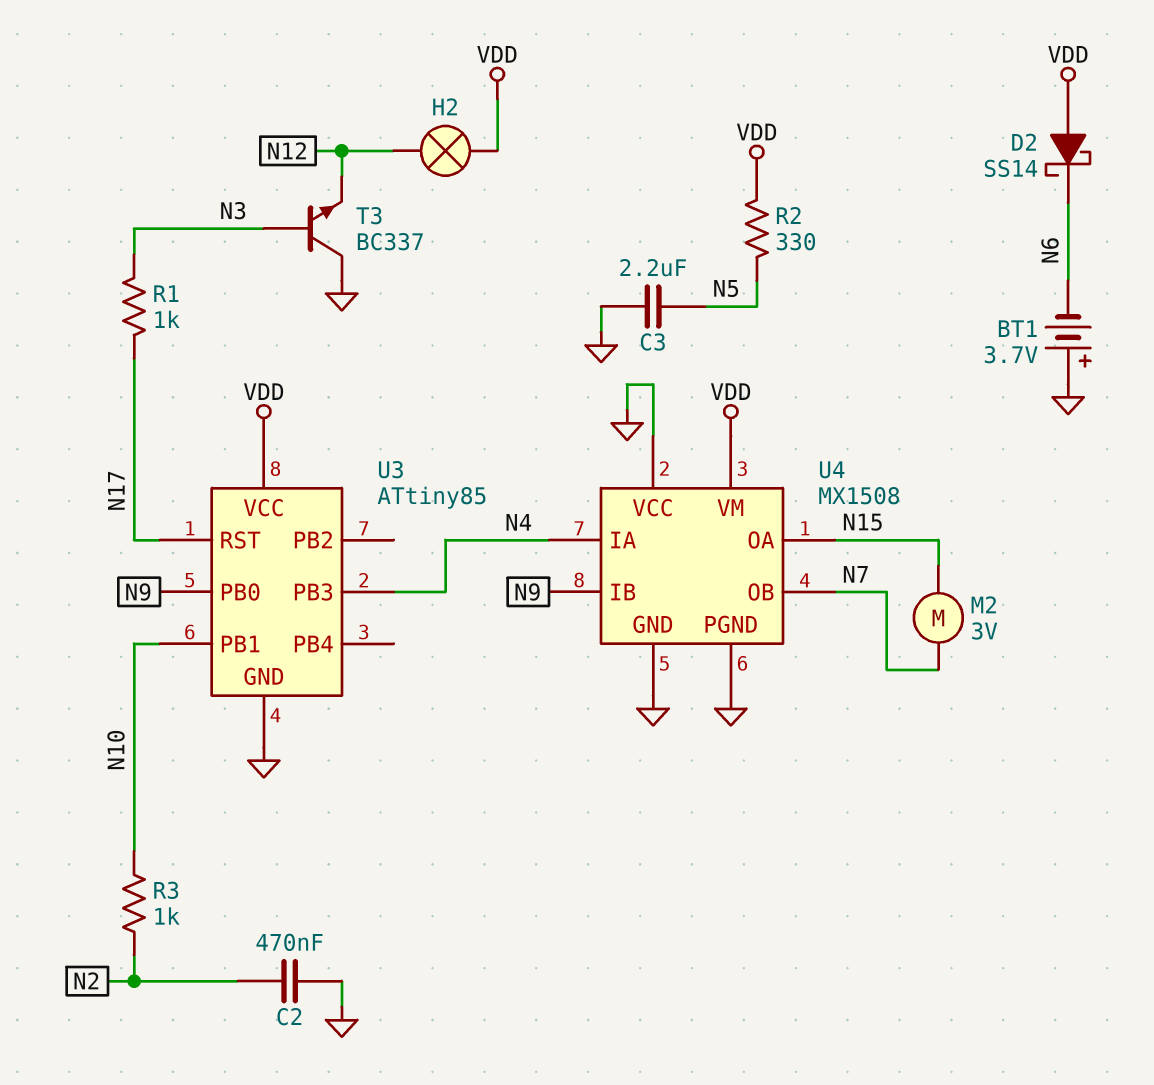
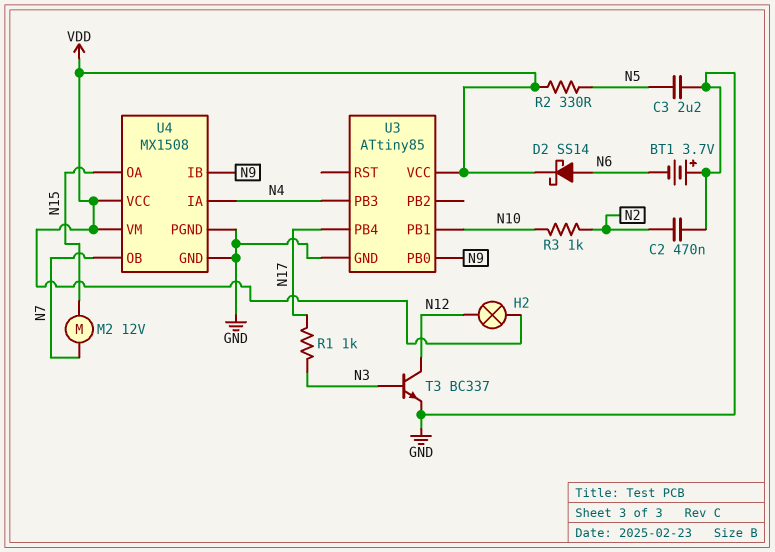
D2: schottky SS14 (A VDD, K N6) -> schottky SS14 (A N6, K VDD)
M2: motor 3V (N7, N15) -> motor 12V (N7, N15)
T3: NPN BC337 (B N3, C GND, E N12) -> NPN BC337 (B N3, C N12, E GND)
U3 pin PB4: none -> N17
U3 pin RST: N17 -> none
U4 pin VCC: GND -> VDD

